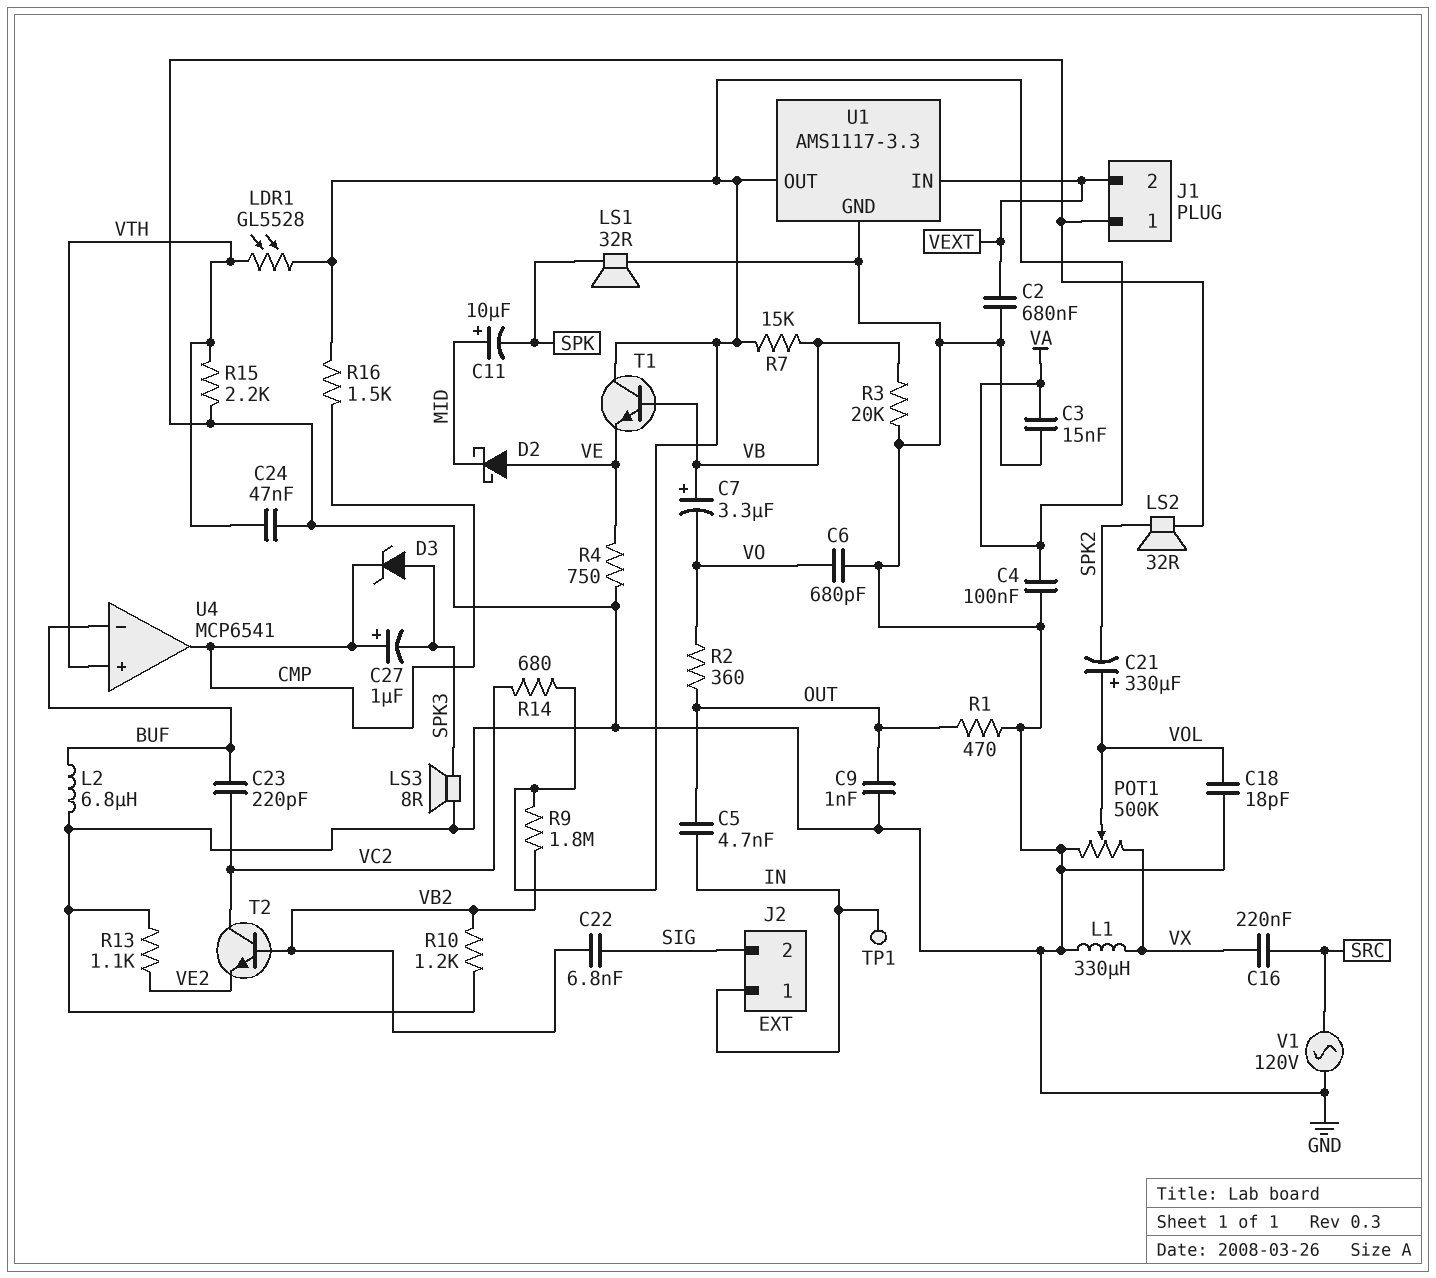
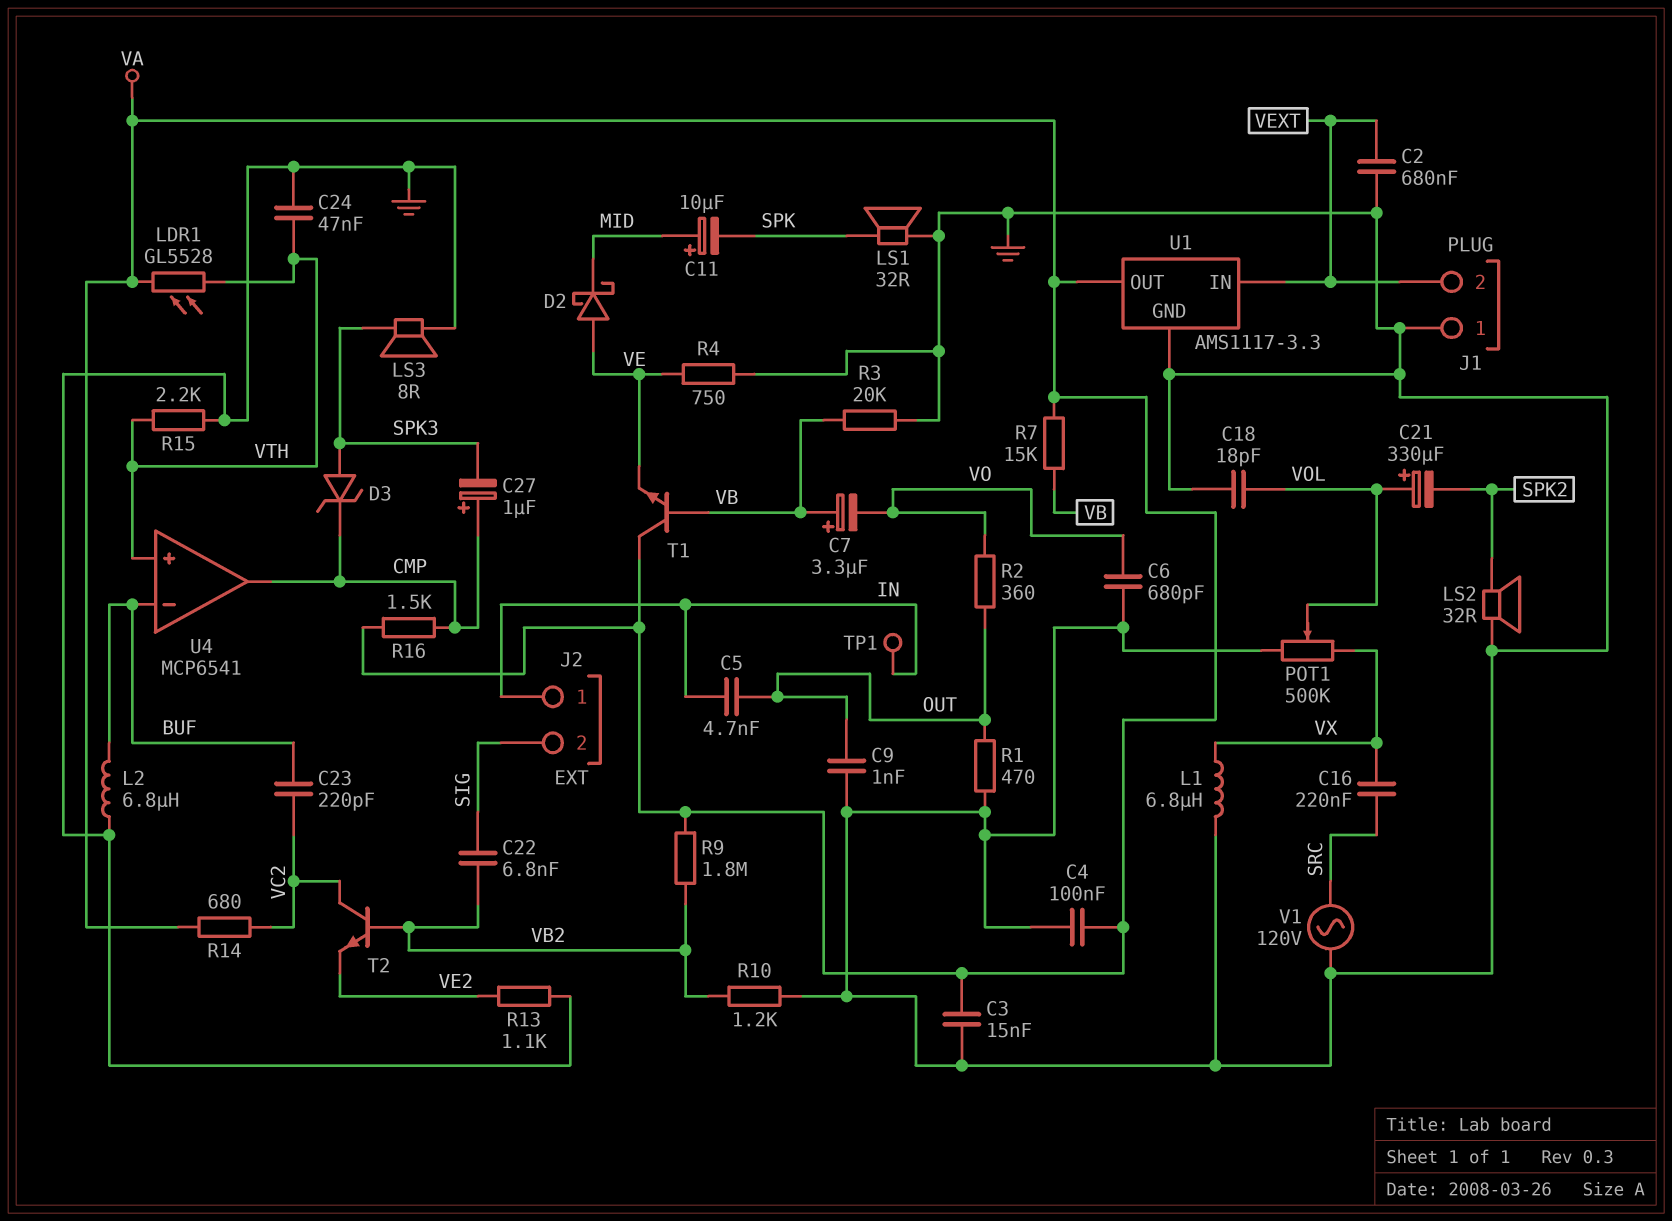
L1: 330uH (GND, VX) -> 6.8uH (GND, VX)

